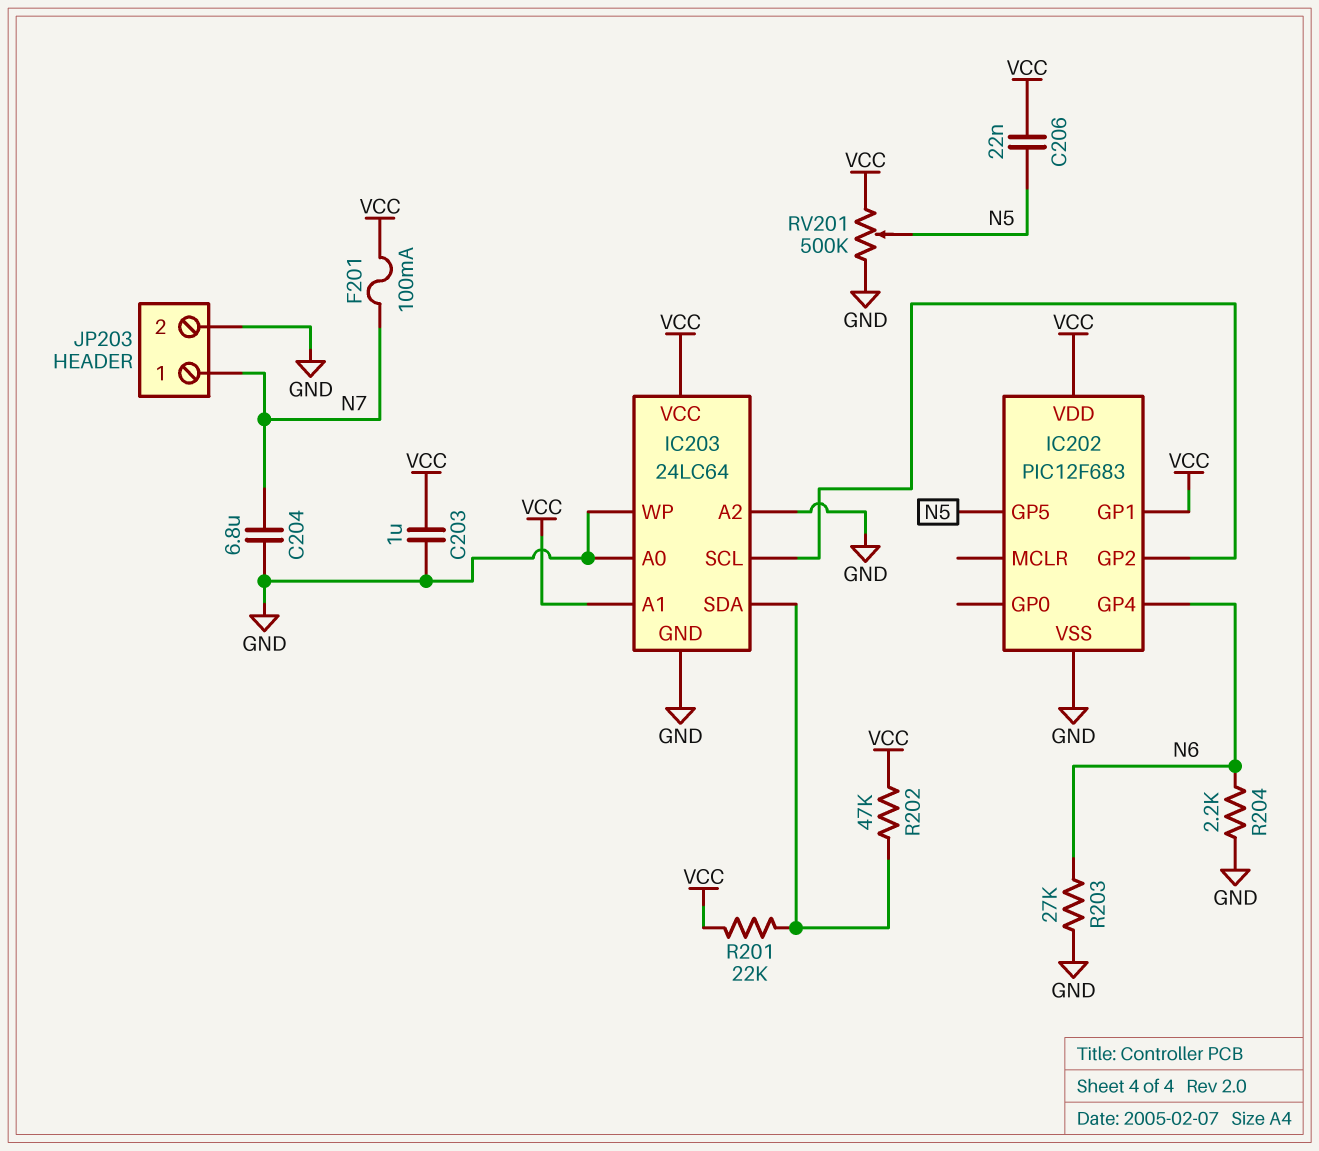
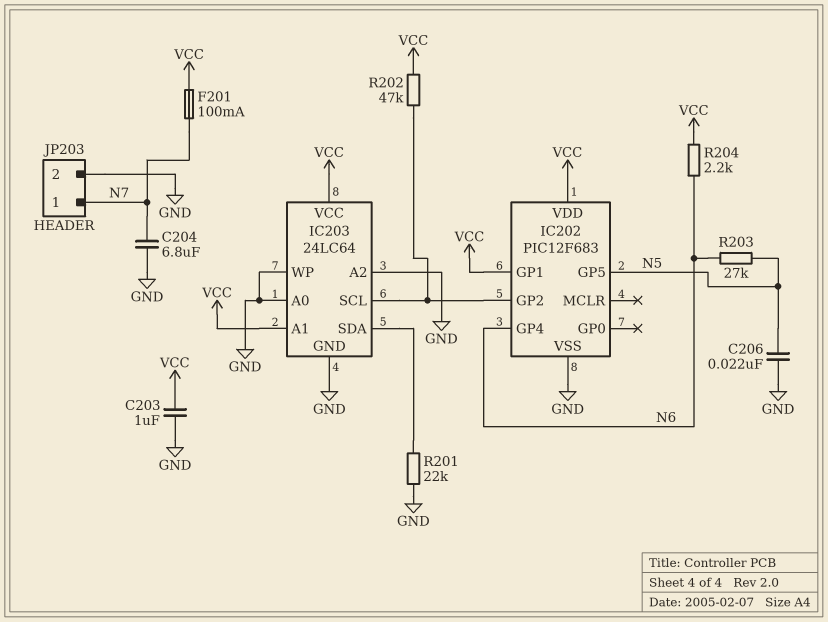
C206: 22nF (N5, VCC) -> 22nF (GND, N5)
R201: 22k (IC203/SDA, VCC) -> 22k (GND, IC203/SDA)
R202: 47k (IC203/SDA, VCC) -> 47k (IC202/GP2, VCC)
R203: 27k (GND, N6) -> 27k (N5, N6)
R204: 2.2k (GND, N6) -> 2.2k (N6, VCC)
RV201: 500k (GND, VCC, wiper N5) -> none

